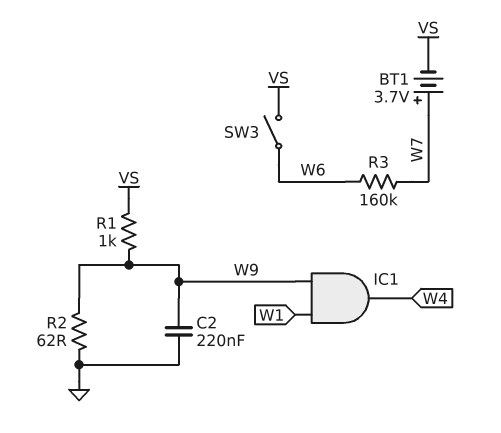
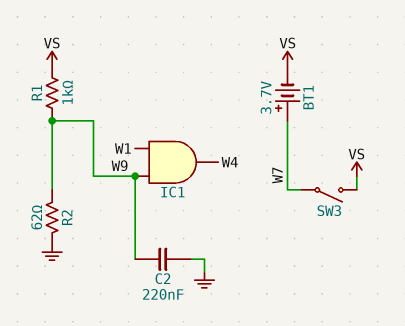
R3: 160k (W6, W7) -> none
SW3: switch (VS, W6) -> switch (VS, W7)

